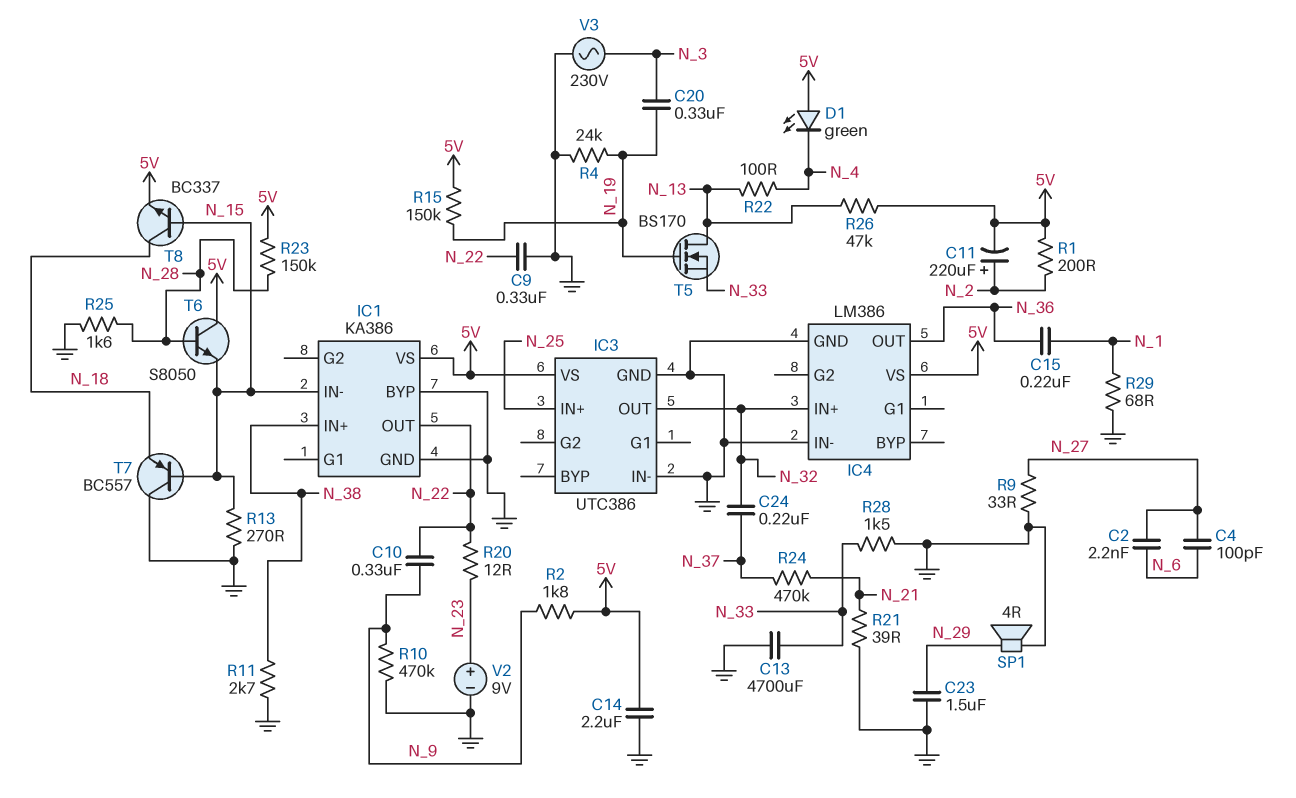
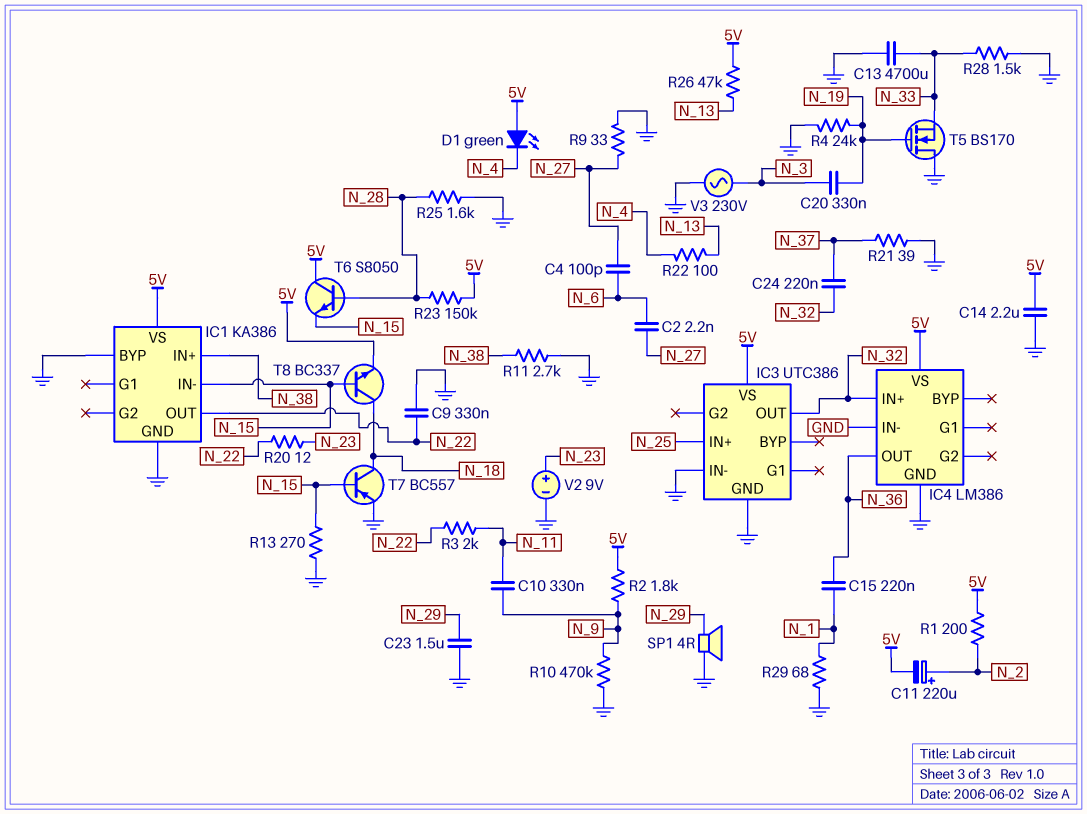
C10: 330nF (N_9, N_22) -> 330nF (N_9, N_11)
R3: none -> 2k (N_11, N_22)
R15: 150k (5V, N_19) -> none
R21: 39 (GND, N_21) -> 39 (GND, N_37)
R24: 470k (N_21, N_37) -> none
T5: NMOS BS170 (G N_19, D N_13, S N_33) -> NMOS BS170 (G N_19, D GND, S N_33)
T7: PNP BC557 (B N_15, C GND, E N_18) -> PNP BC557 (B N_15, C N_18, E GND)

